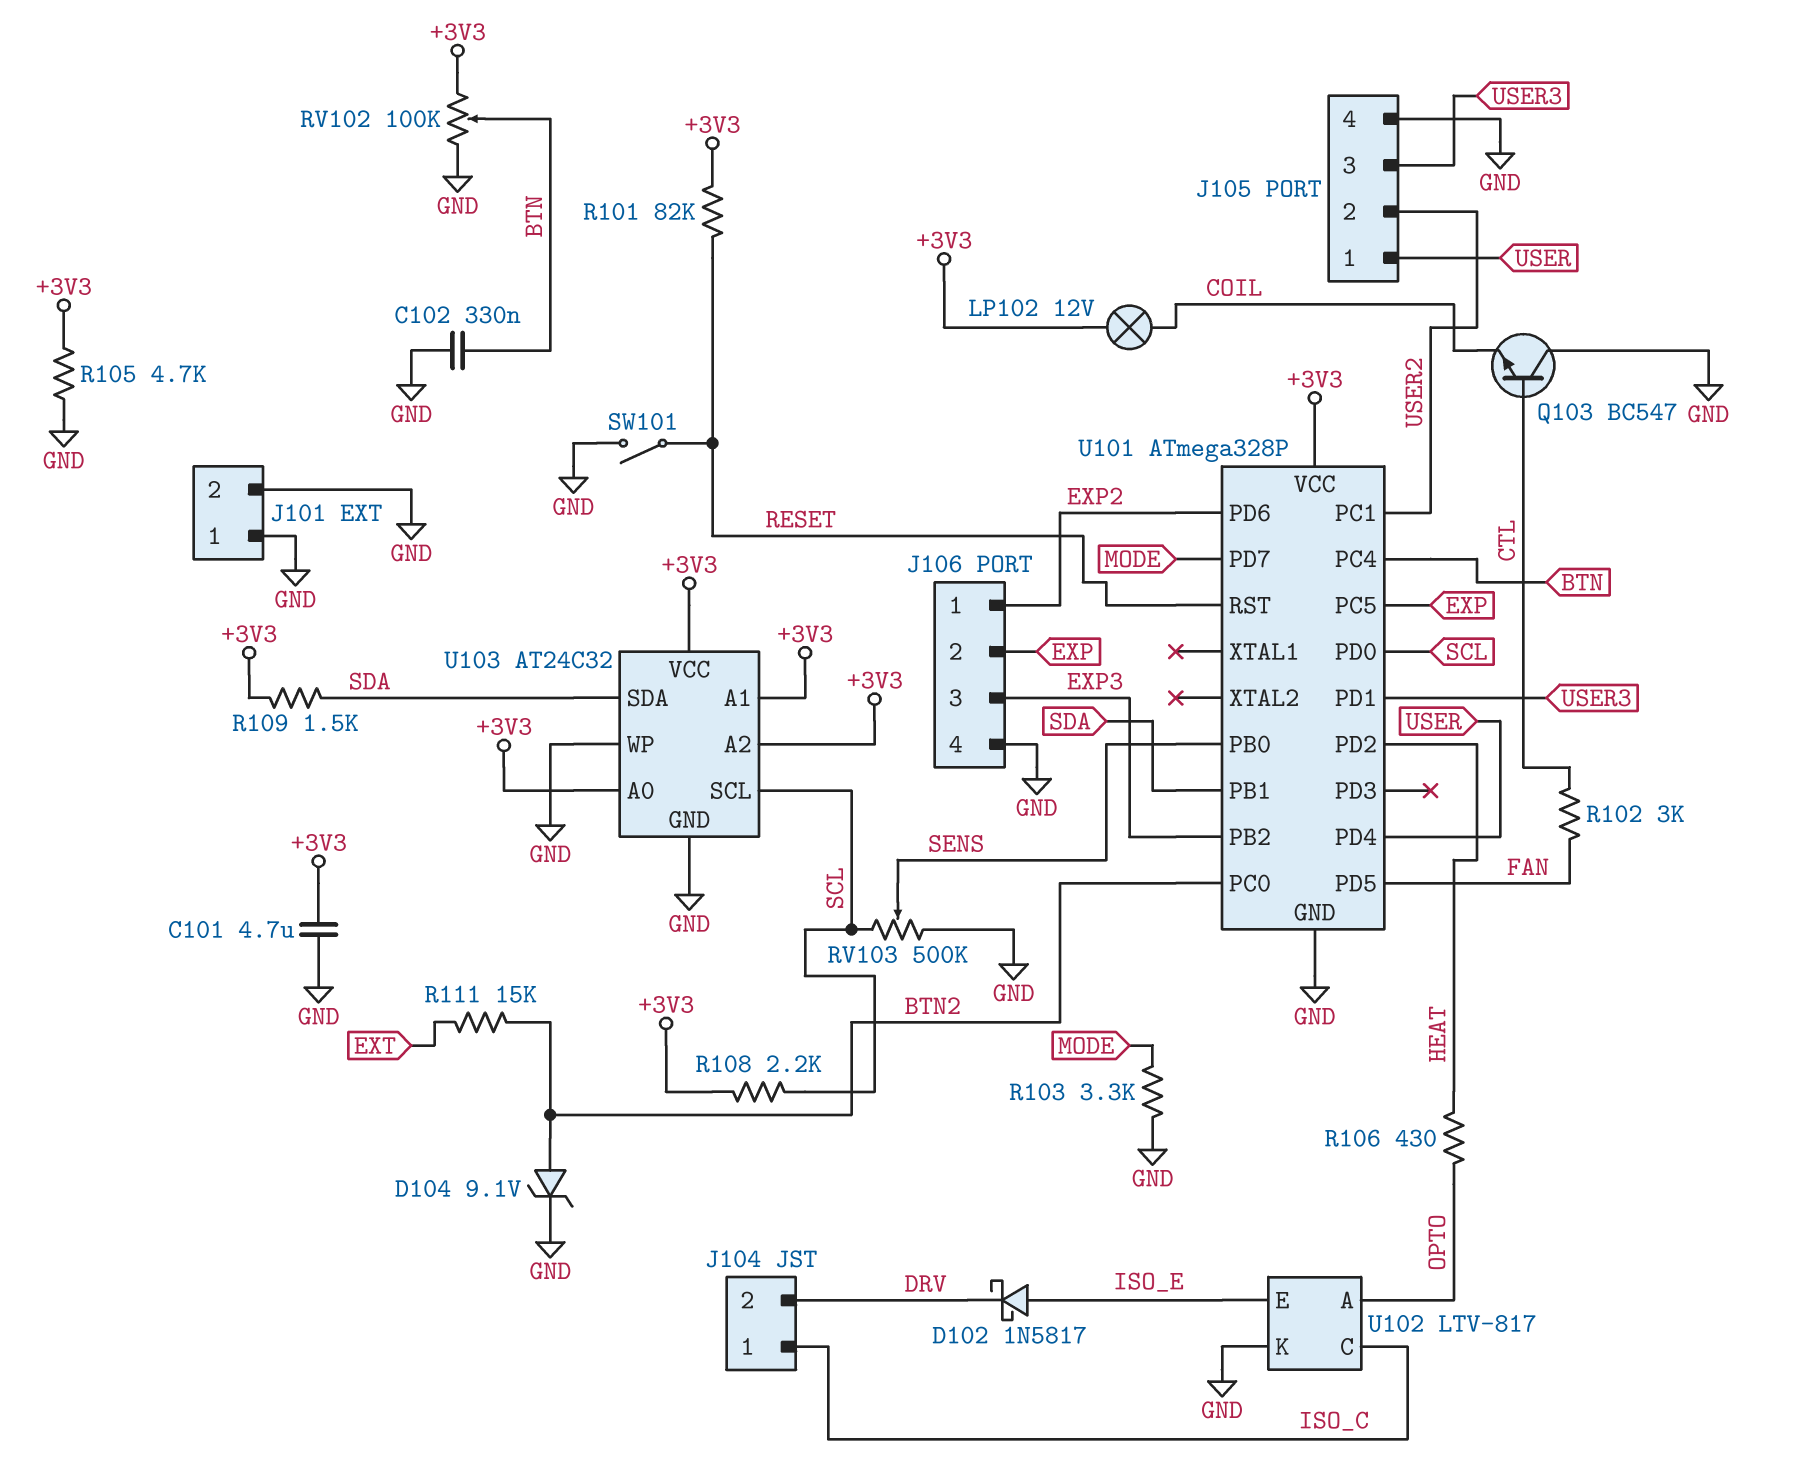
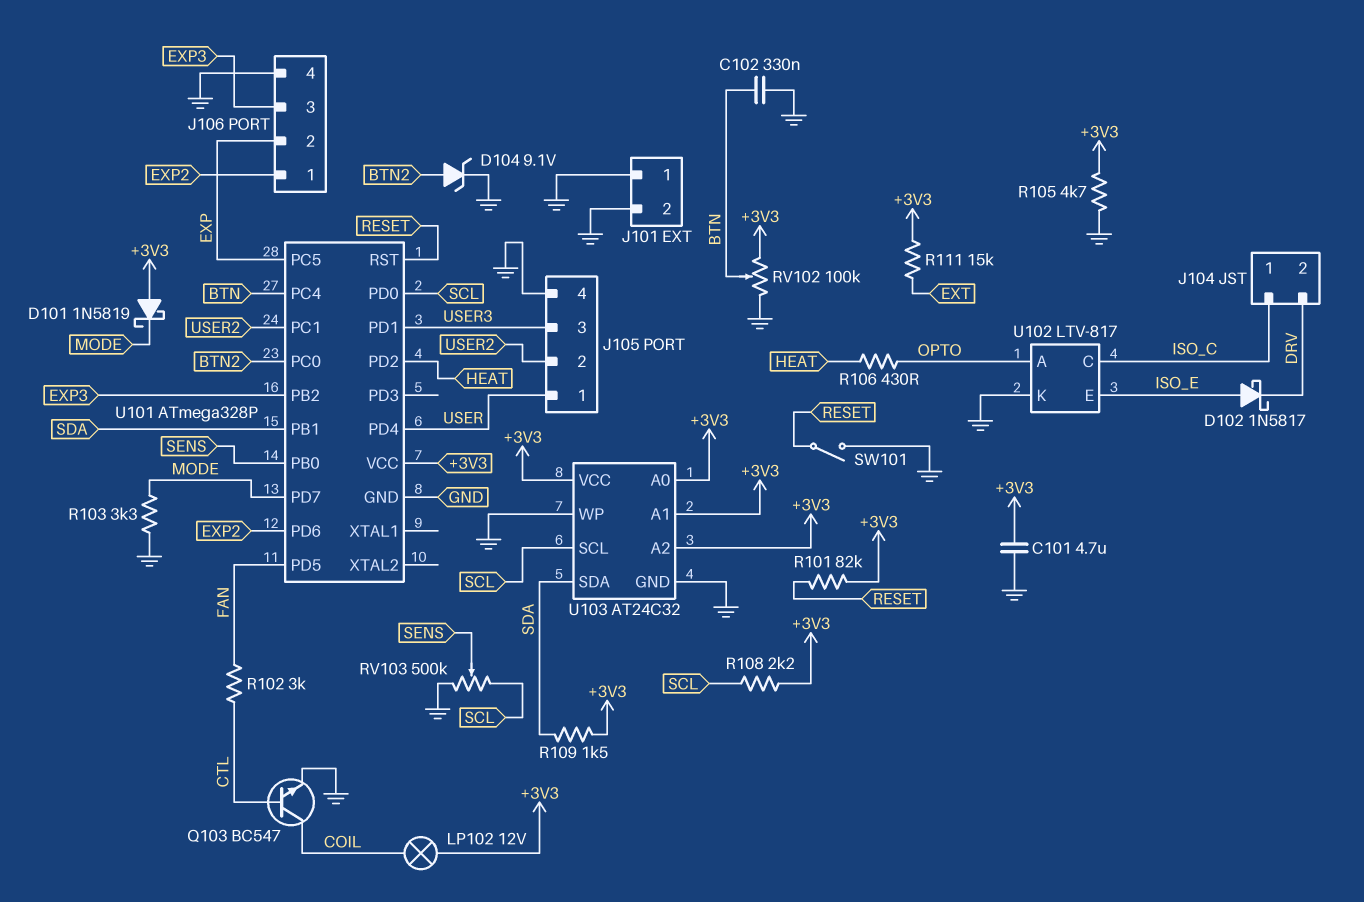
D101: none -> schottky 1N5819 (A +3V3, K MODE)
Q103: NPN BC547 (B CTL, C GND, E COIL) -> NPN BC547 (B CTL, C COIL, E GND)
R111: 15k (BTN2, EXT) -> 15k (+3V3, EXT)

